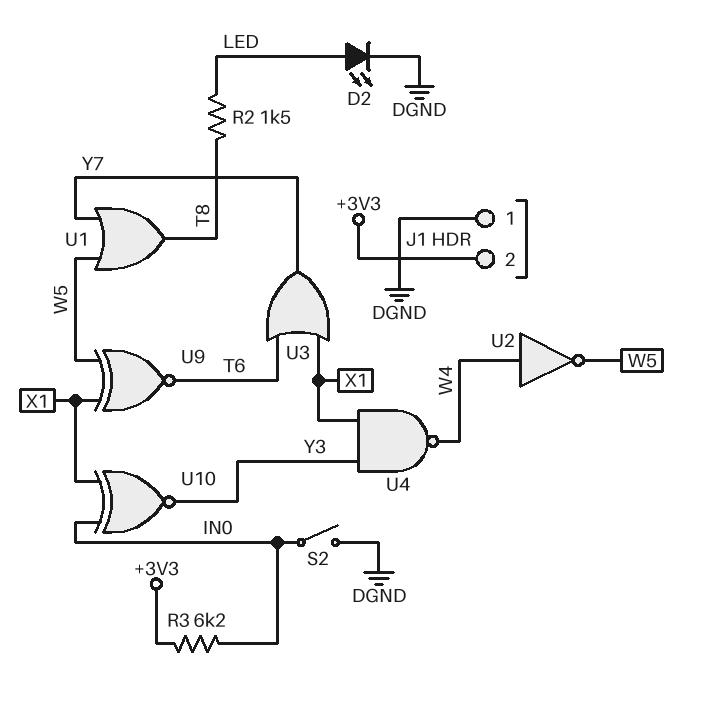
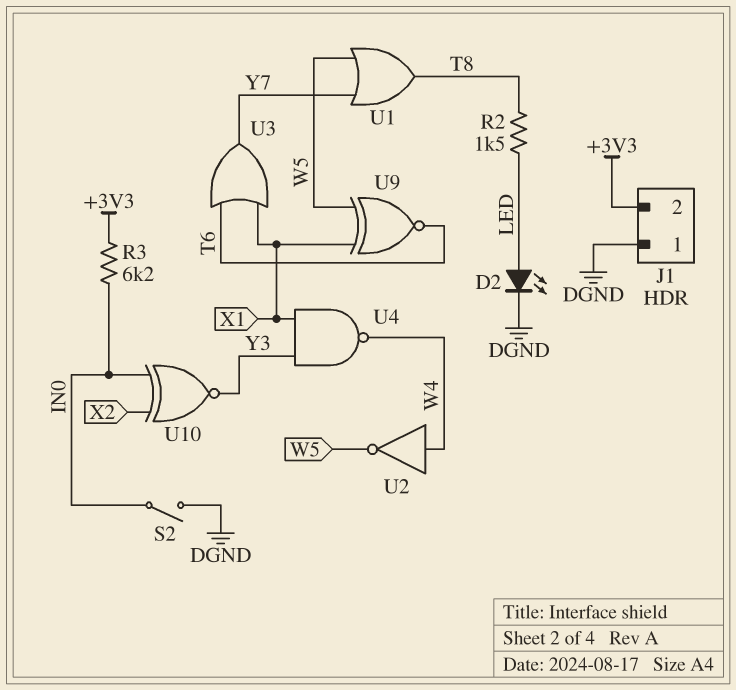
U10: XNOR (in IN0, in X1, out Y3) -> XNOR (in IN0, in X2, out Y3)

